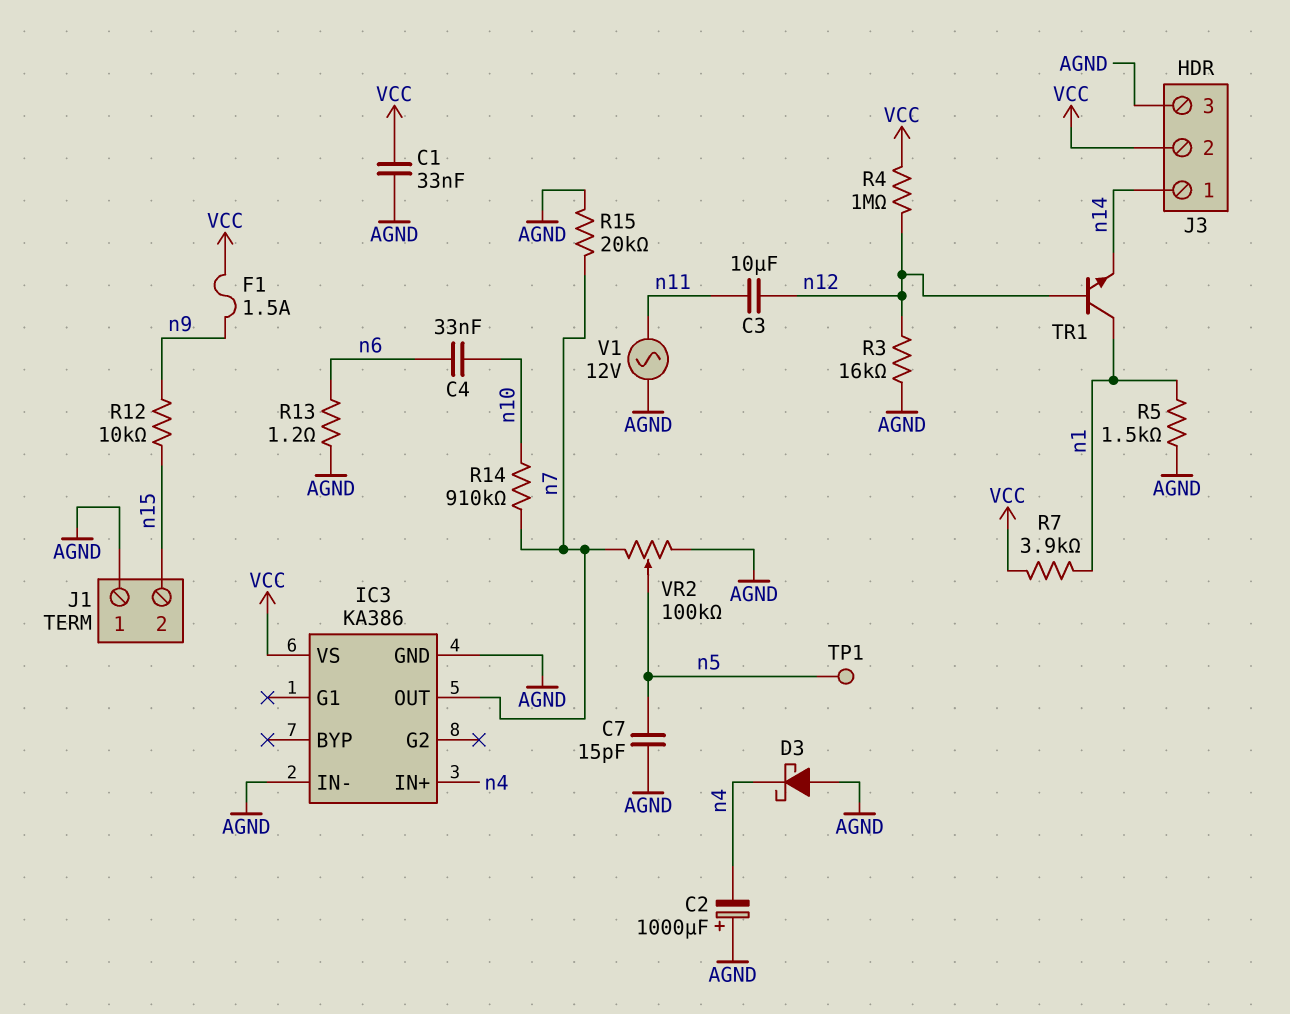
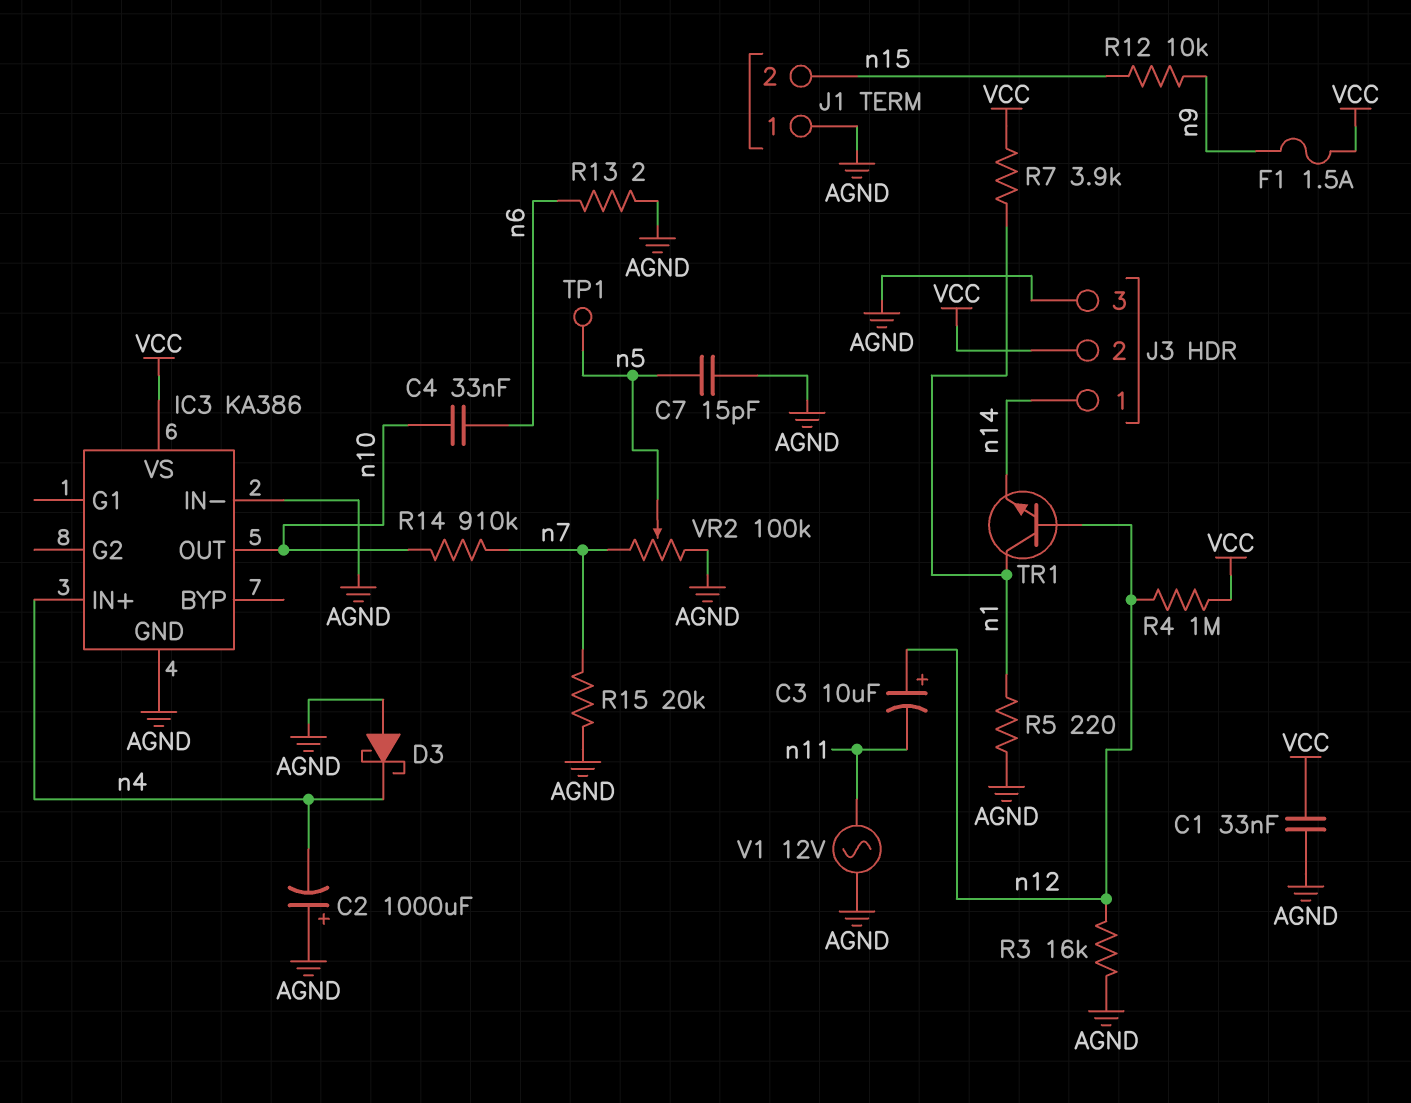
C3: 10uF (n11, n12) -> 10uF (plus n12, minus n11)
IC3 pin OUT: n7 -> n10
R5: 1.5k (AGND, n1) -> 220 (AGND, n1)
R13: 1.2 (AGND, n6) -> 2 (AGND, n6)

